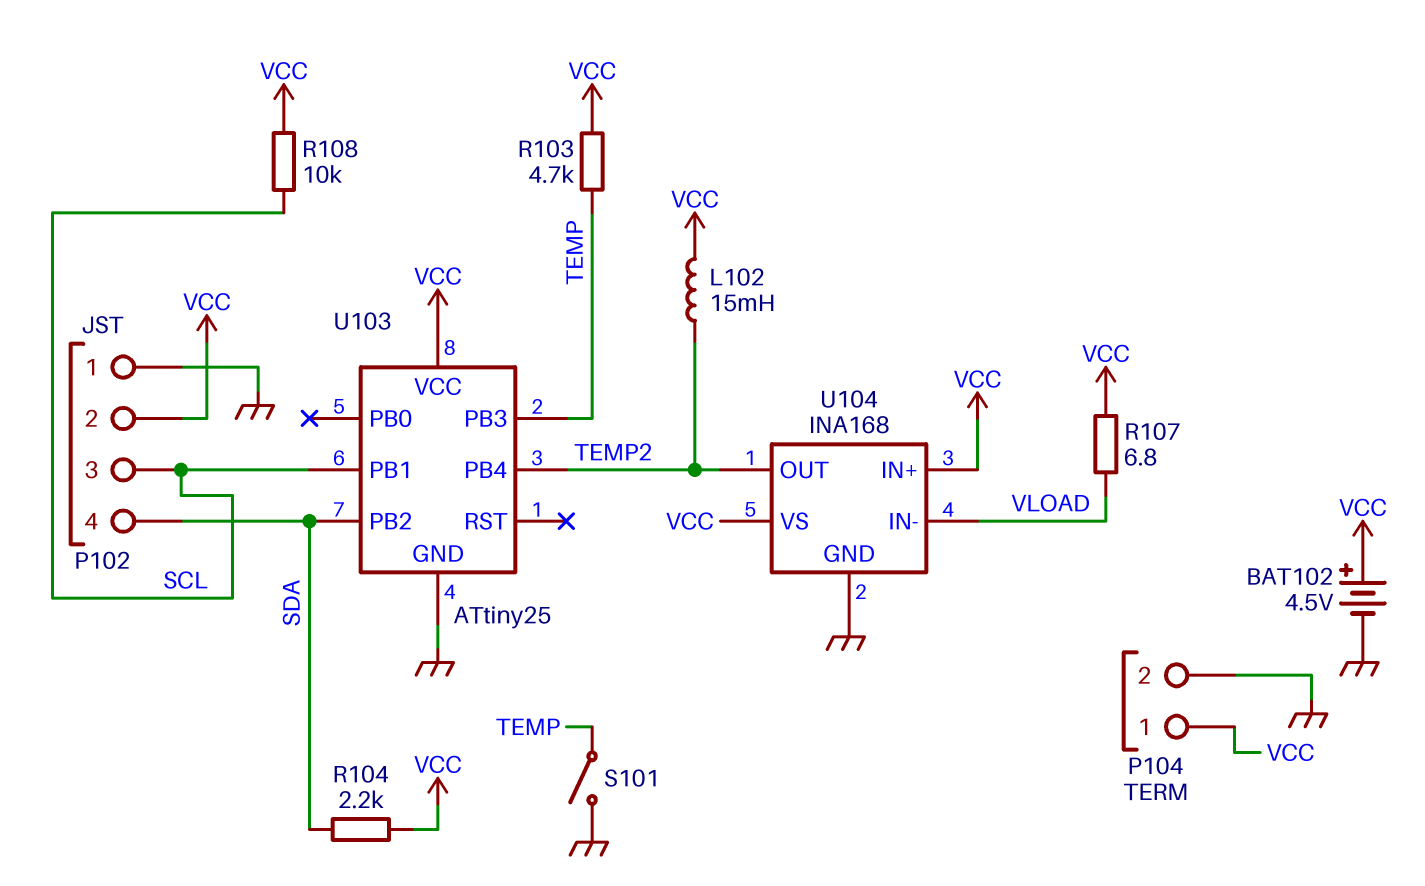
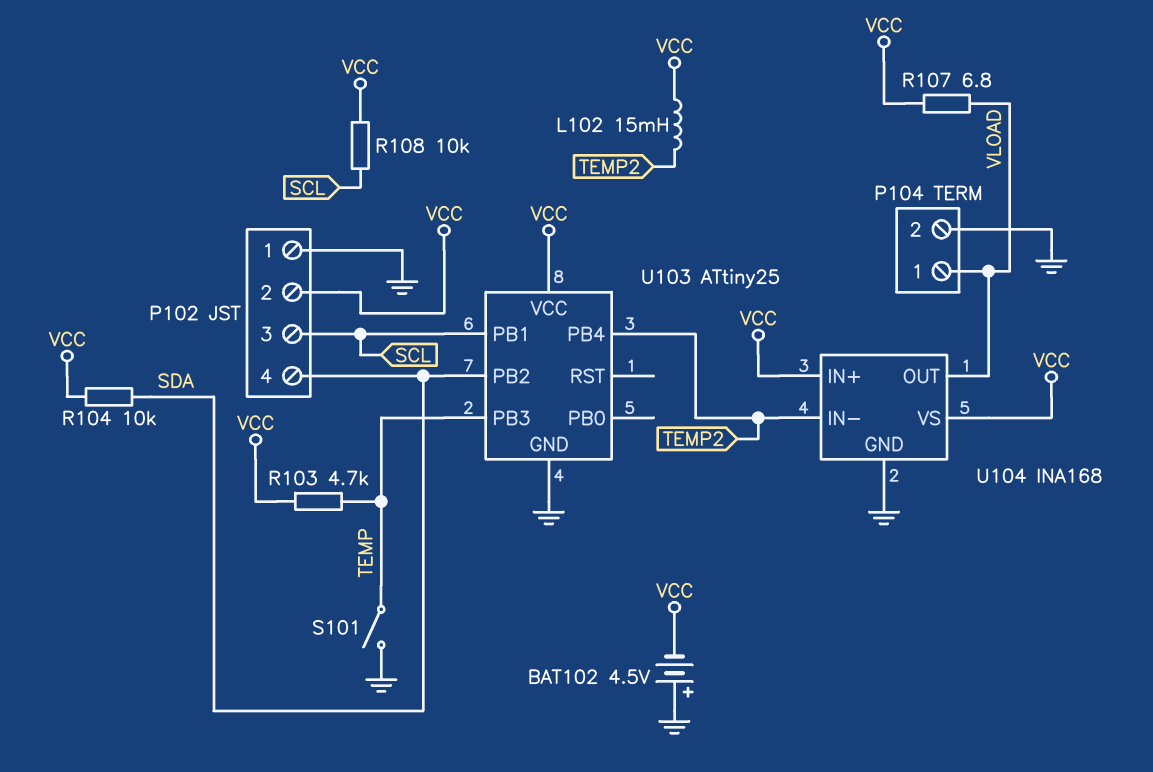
BAT102: 4.5V (plus VCC, minus GND) -> 4.5V (plus GND, minus VCC)
P104 pin 1: VCC -> VLOAD
R104: 2.2k (SDA, VCC) -> 10k (SDA, VCC)
U104 pin IN-: VLOAD -> TEMP2
U104 pin OUT: TEMP2 -> VLOAD

